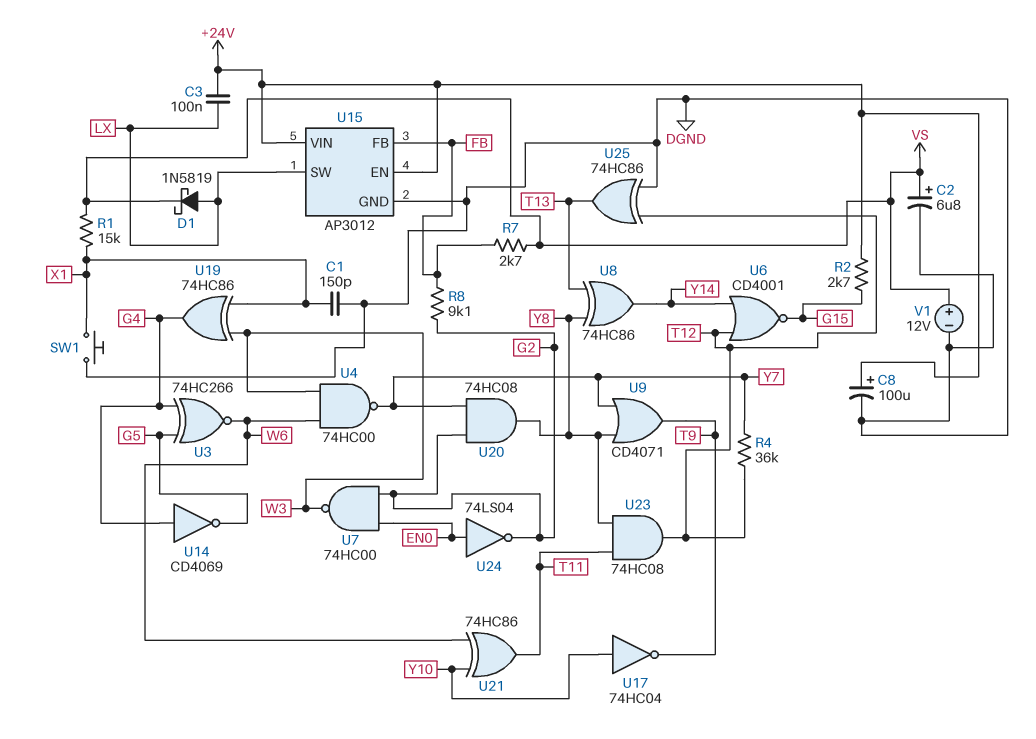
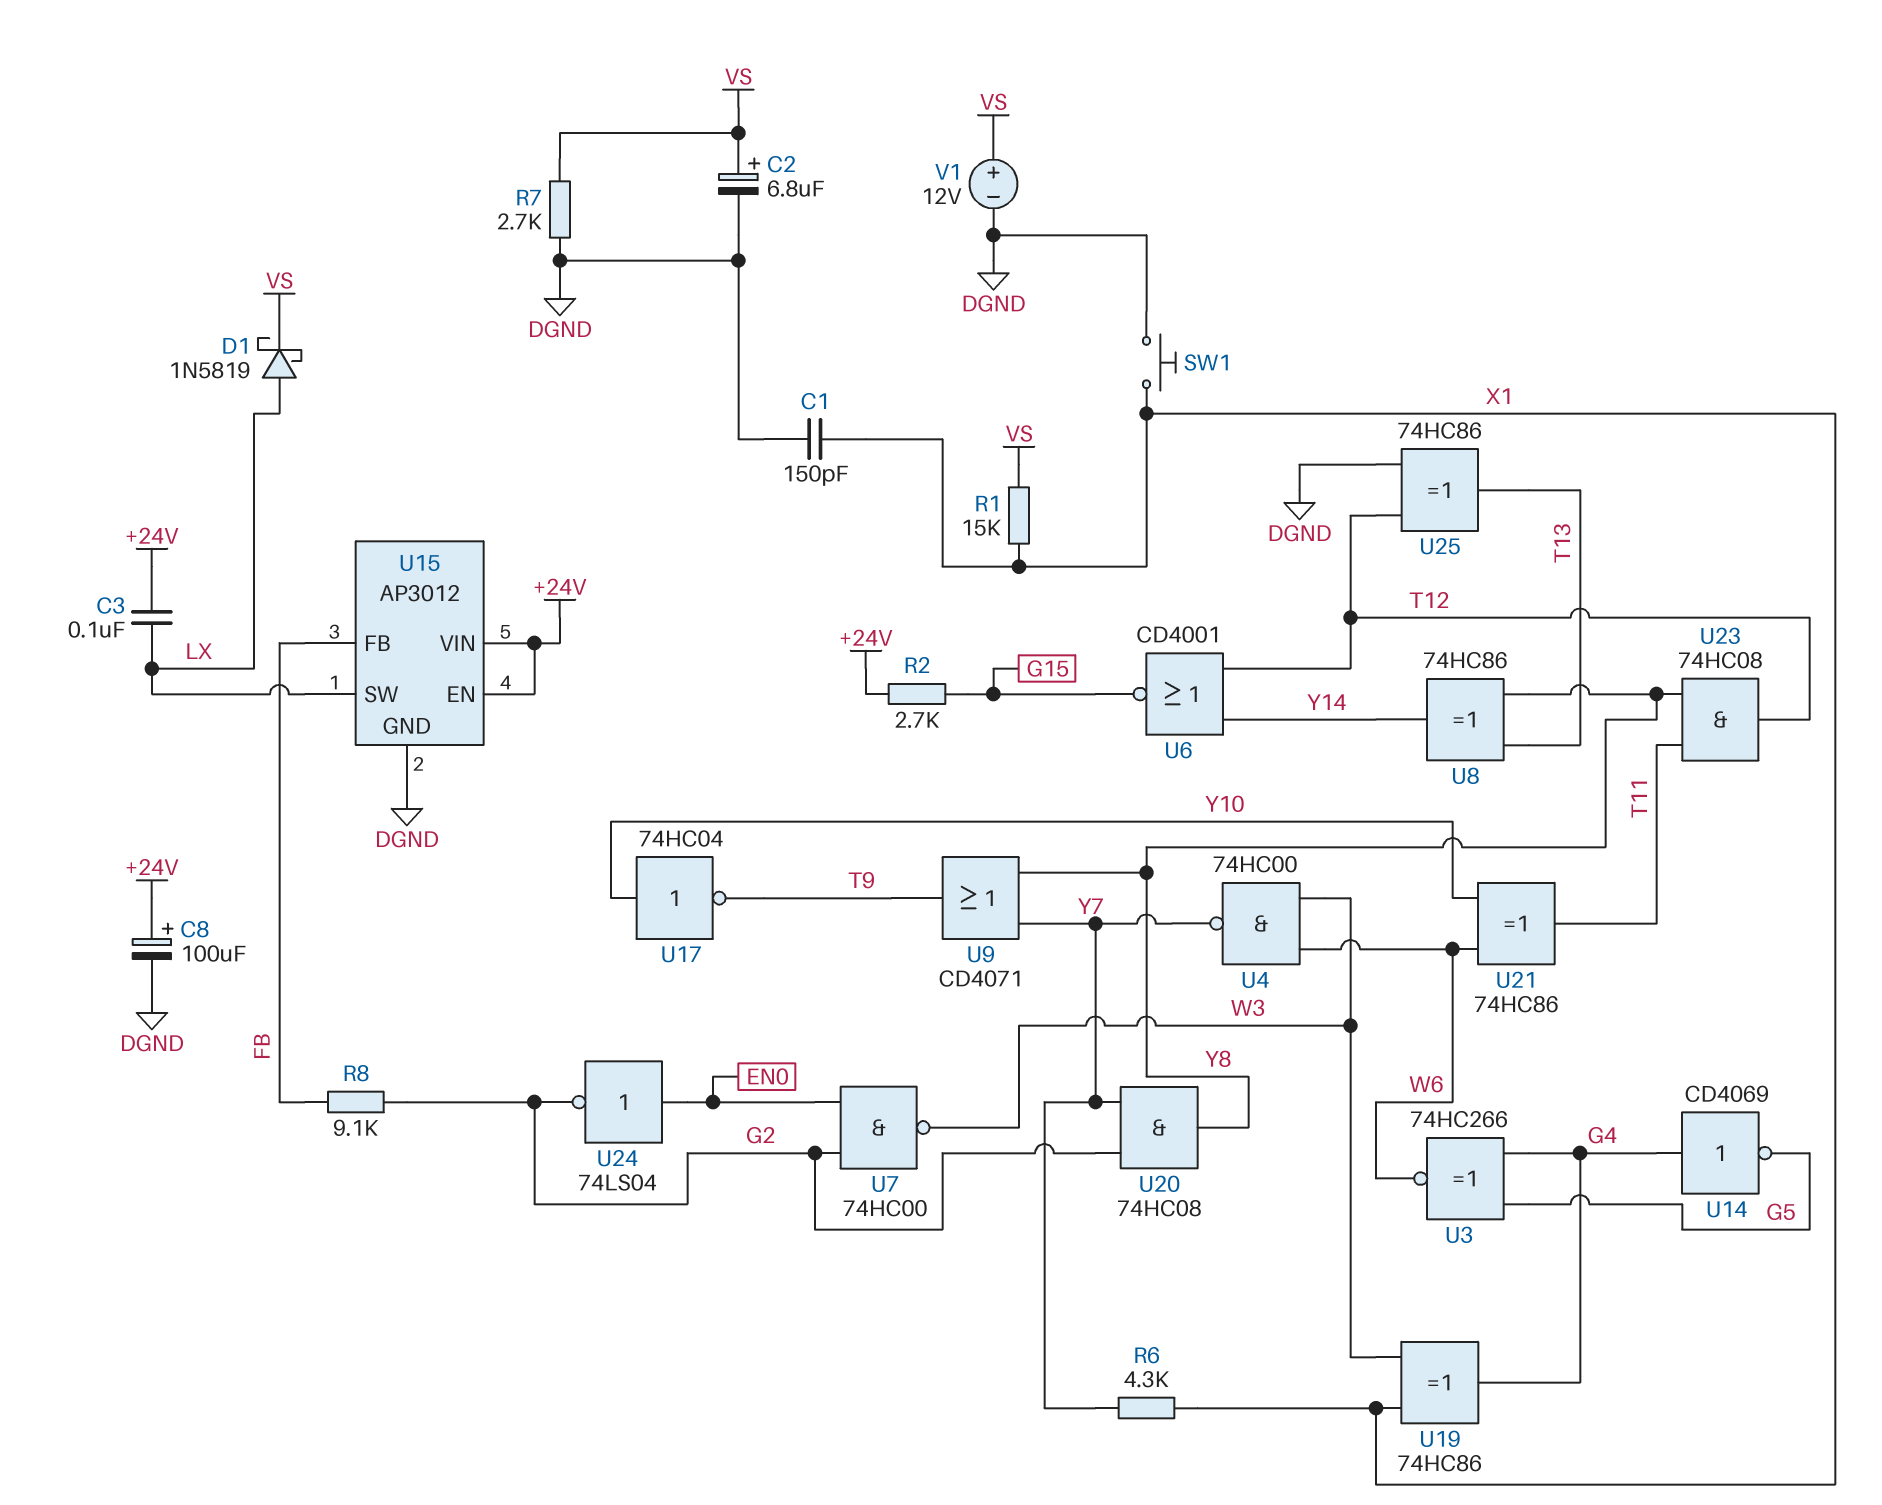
R4: 36k (T12, Y7) -> none
R6: none -> 4.3k (X1, Y7)
R7: 2.7k (FB, VS) -> 2.7k (DGND, VS)

